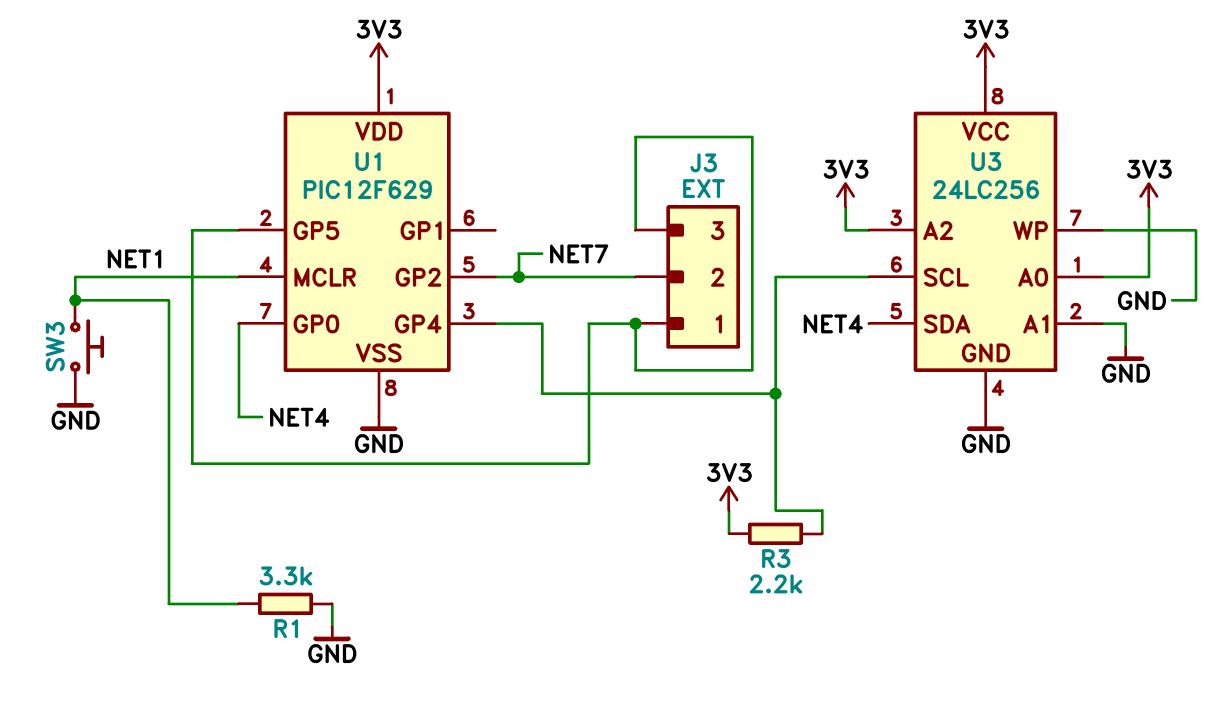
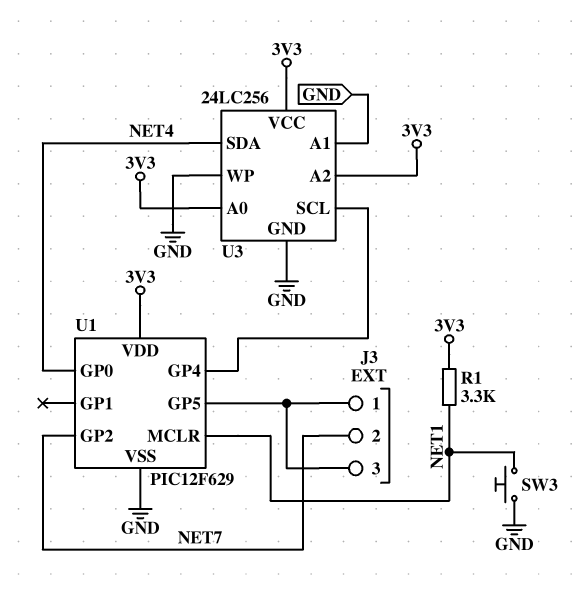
R1: 3.3k (GND, NET1) -> 3.3k (3V3, NET1)
R3: 2.2k (3V3, U1/GP4) -> none

